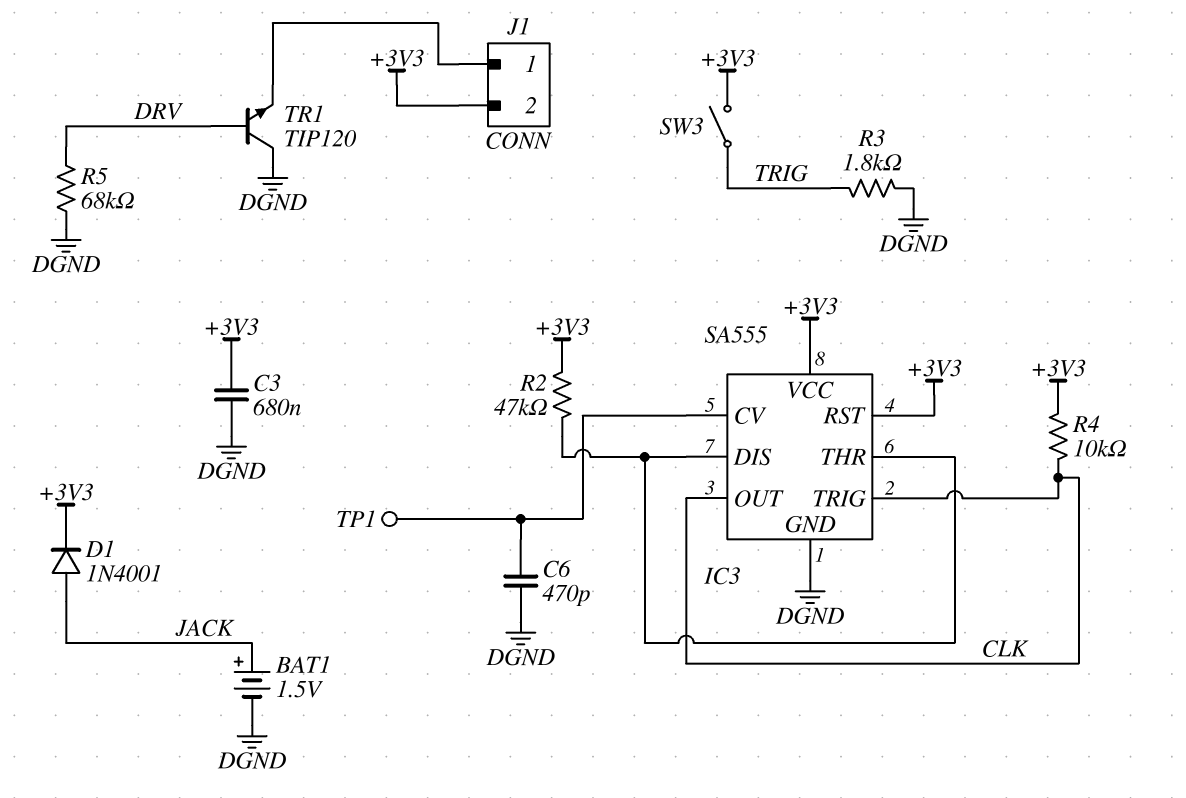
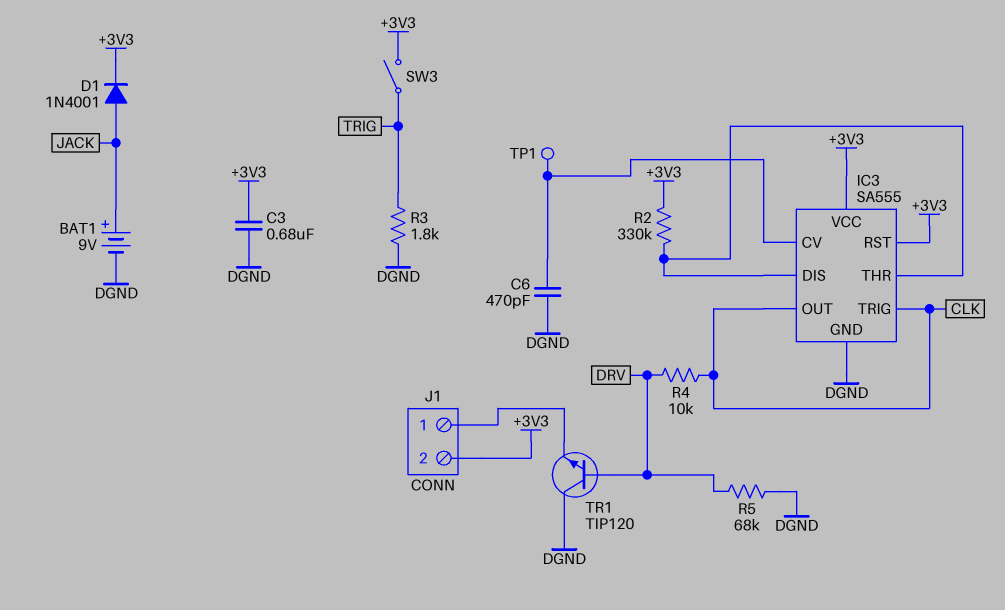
BAT1: 1.5V (plus JACK, minus DGND) -> 9V (plus JACK, minus DGND)
R2: 47k (+3V3, IC3/DIS) -> 330k (+3V3, IC3/DIS)
R4: 10k (+3V3, CLK) -> 10k (CLK, DRV)

